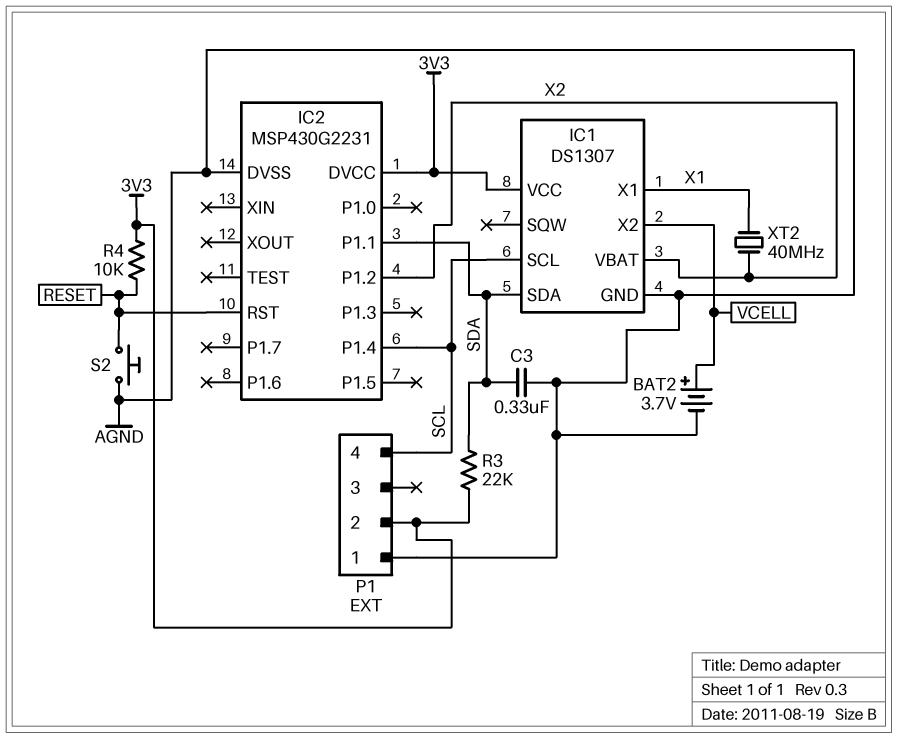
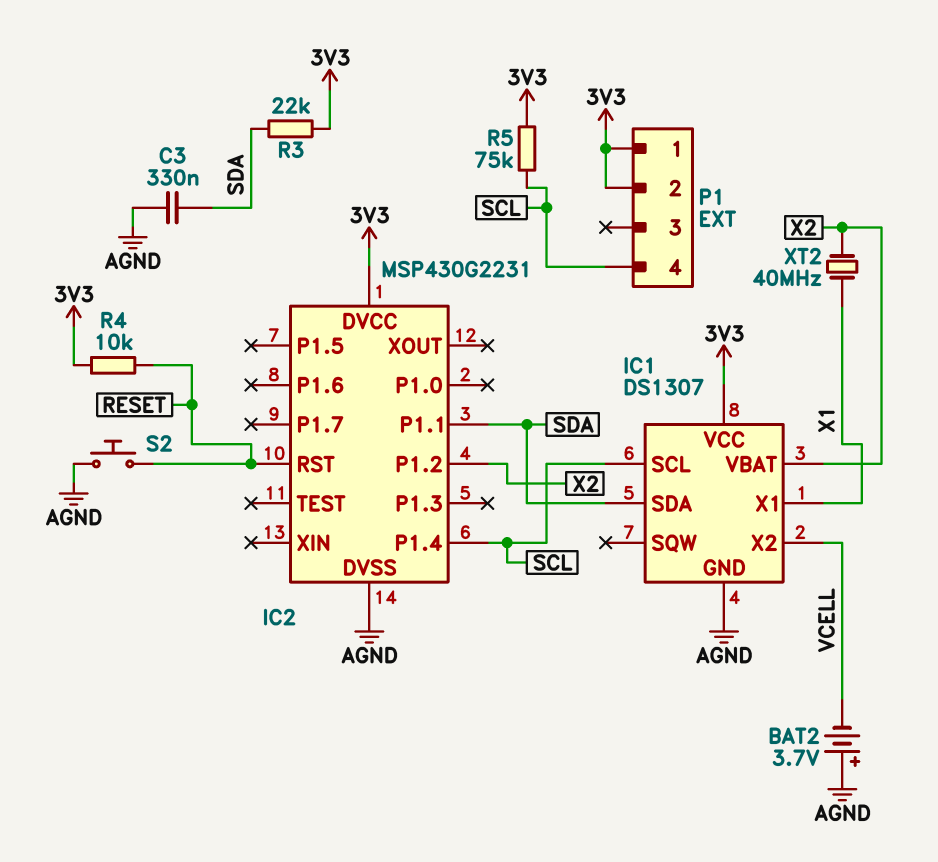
BAT2: 3.7V (plus VCELL, minus AGND) -> 3.7V (plus AGND, minus VCELL)
P1 pin 1: AGND -> 3V3
R5: none -> 75k (3V3, SCL)

